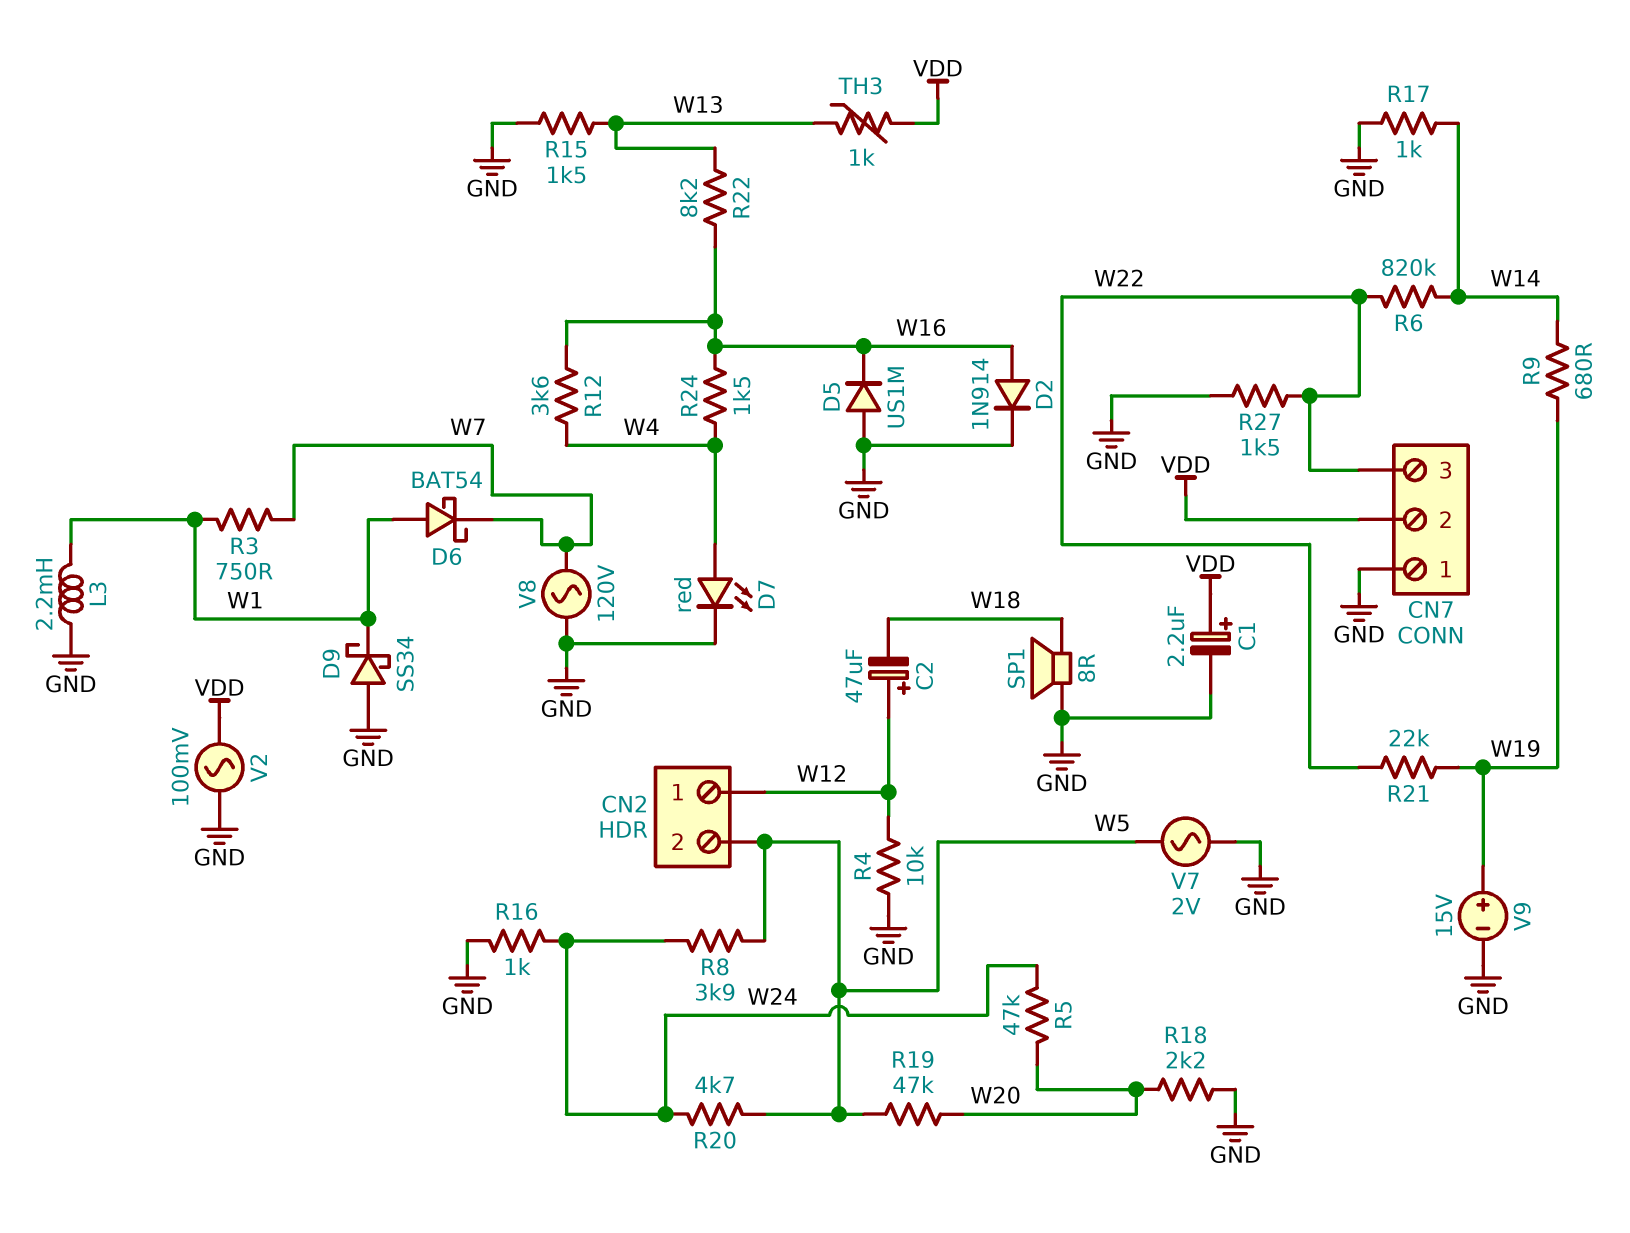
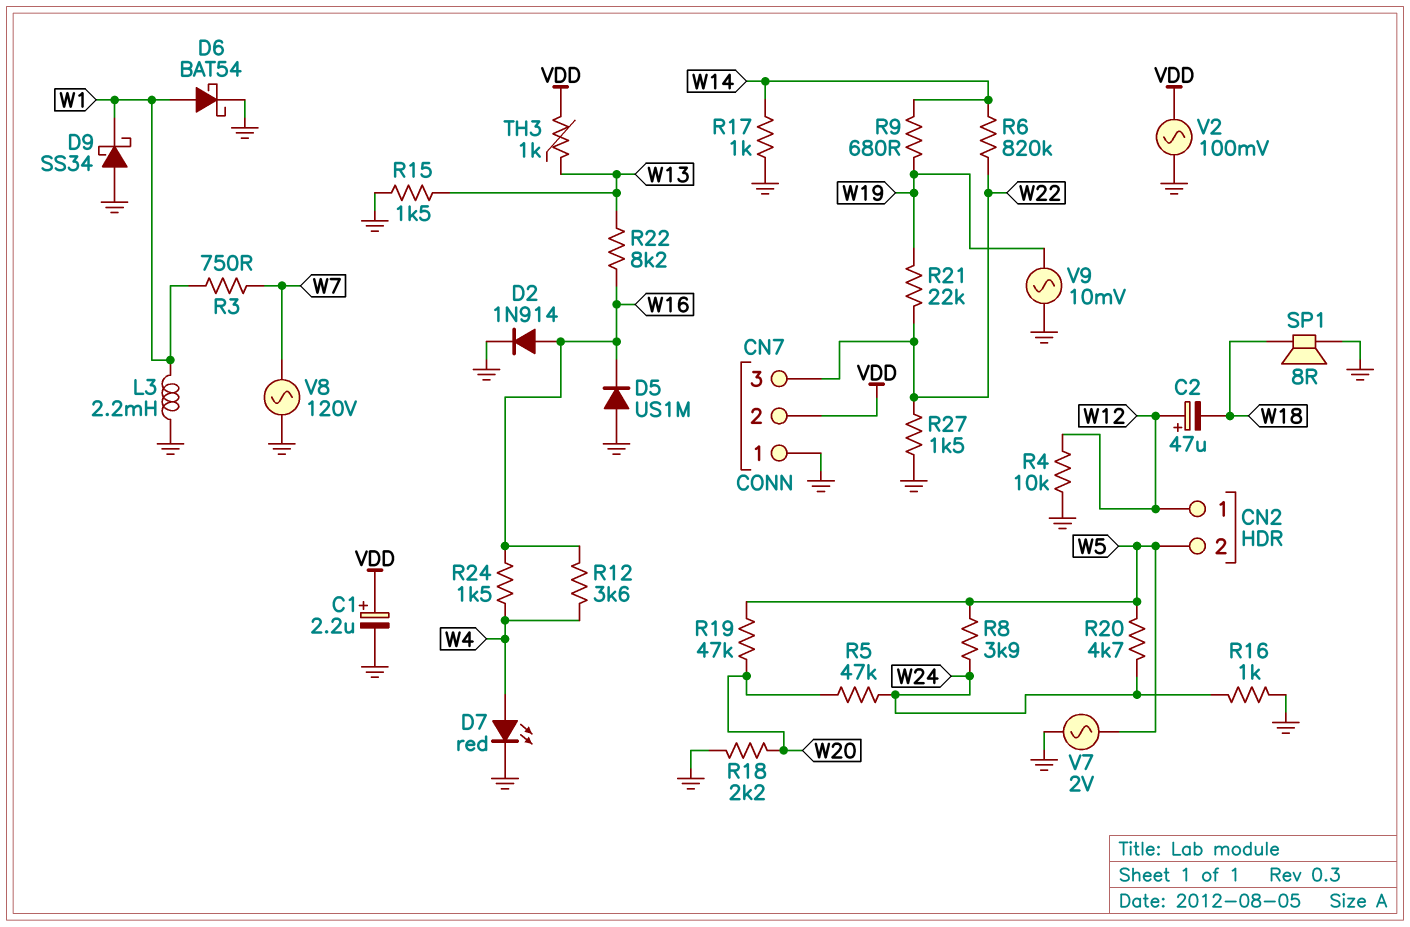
D6: schottky BAT54 (A W1, K W7) -> schottky BAT54 (A W1, K GND)
V9: 15V (plus W19, minus GND) -> AC 10mV (GND, W19)

